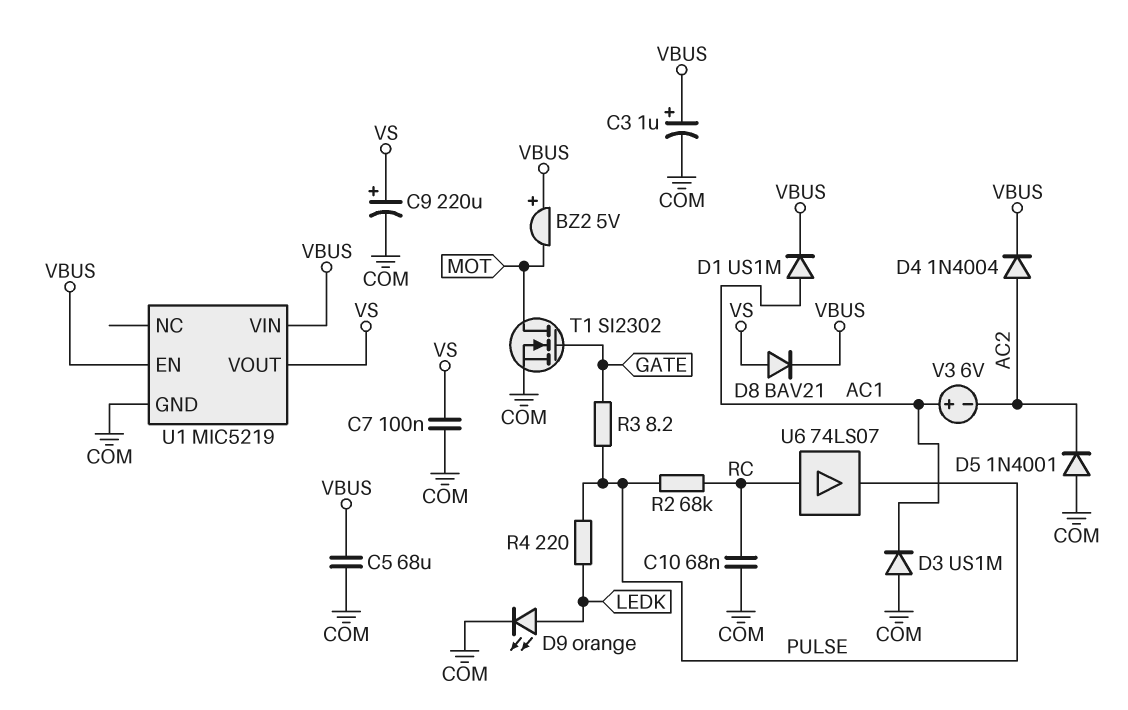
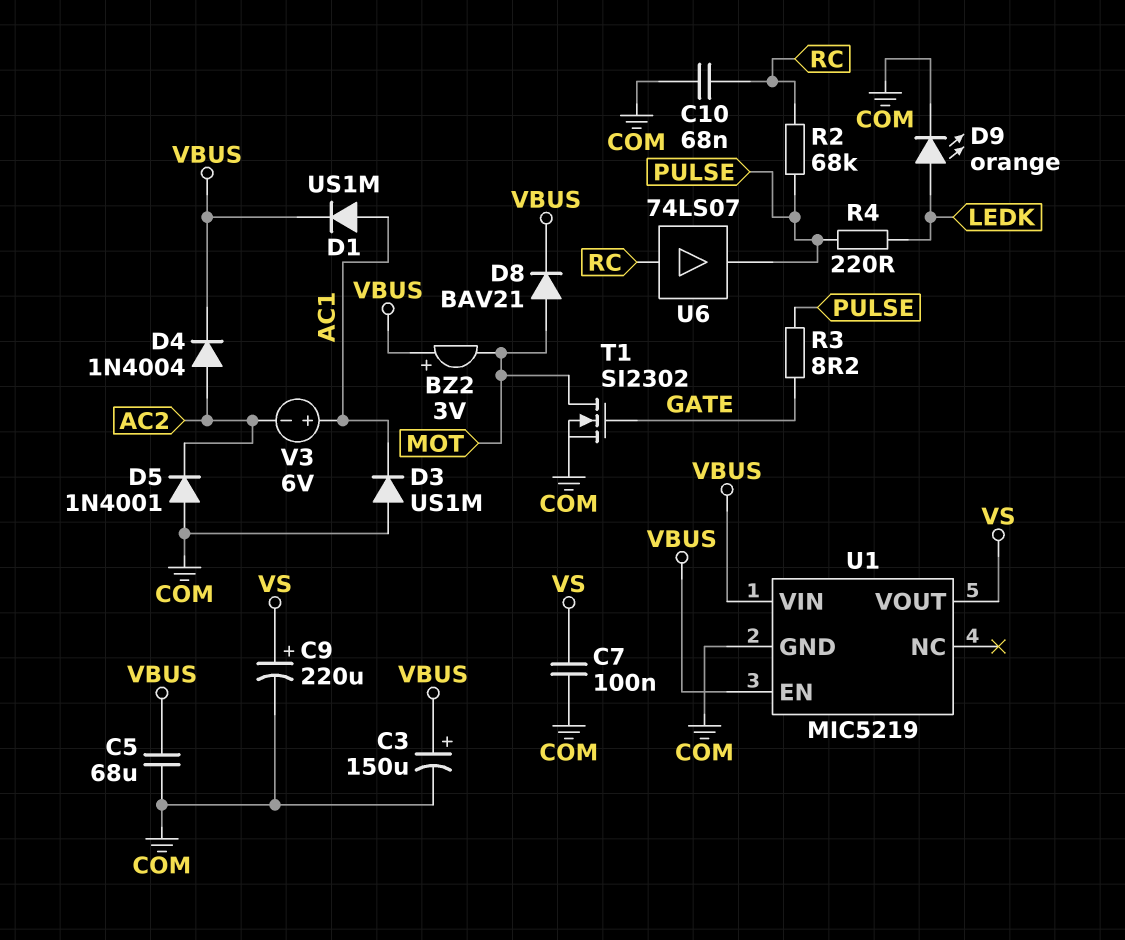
BZ2: buzzer 5V (plus VBUS, minus MOT) -> buzzer 3V (plus VBUS, minus MOT)
C3: 1uF (plus VBUS, minus COM) -> 150uF (plus VBUS, minus COM)
D8: diode BAV21 (A VS, K VBUS) -> diode BAV21 (A MOT, K VBUS)

